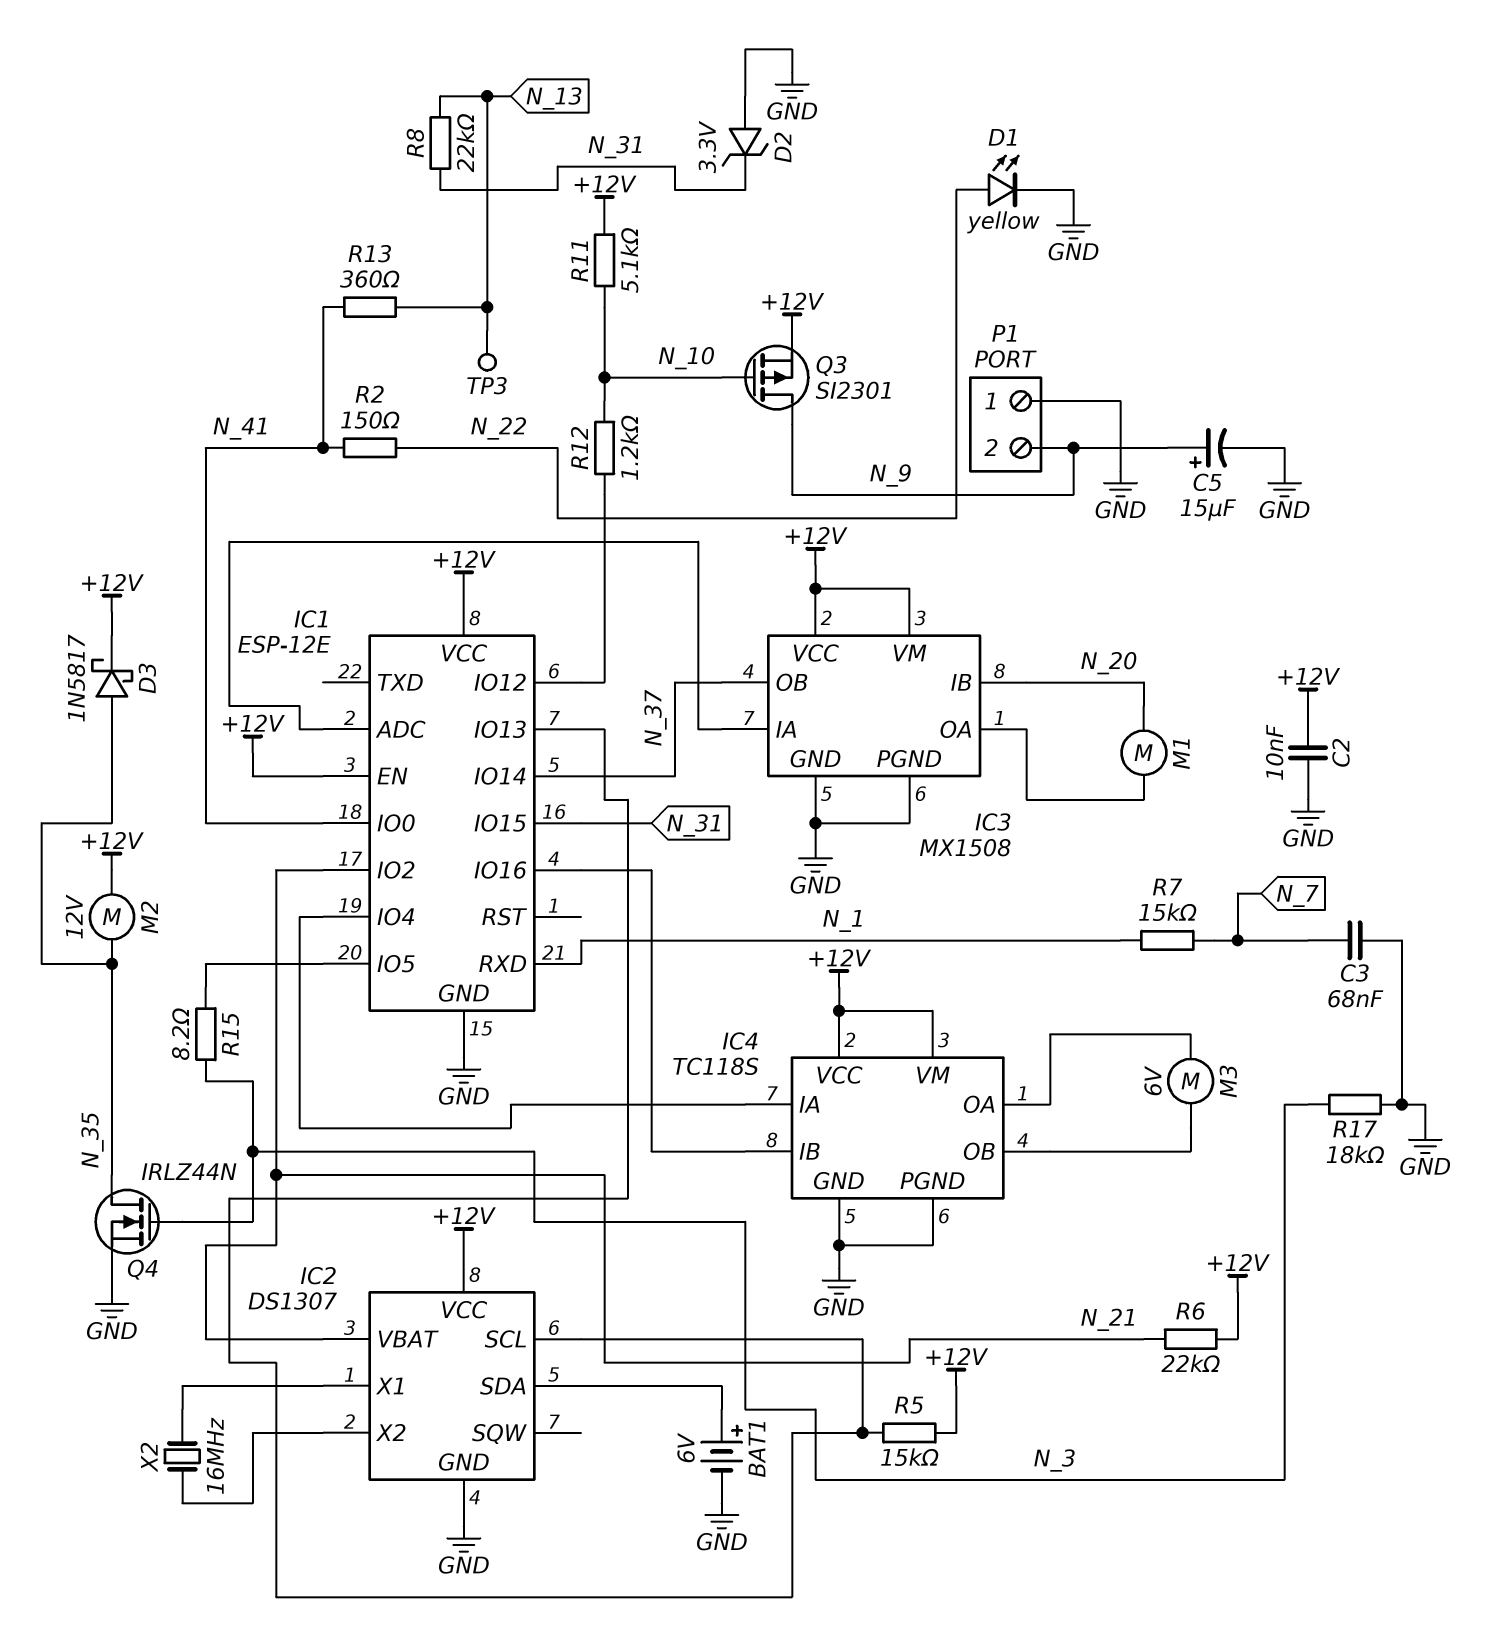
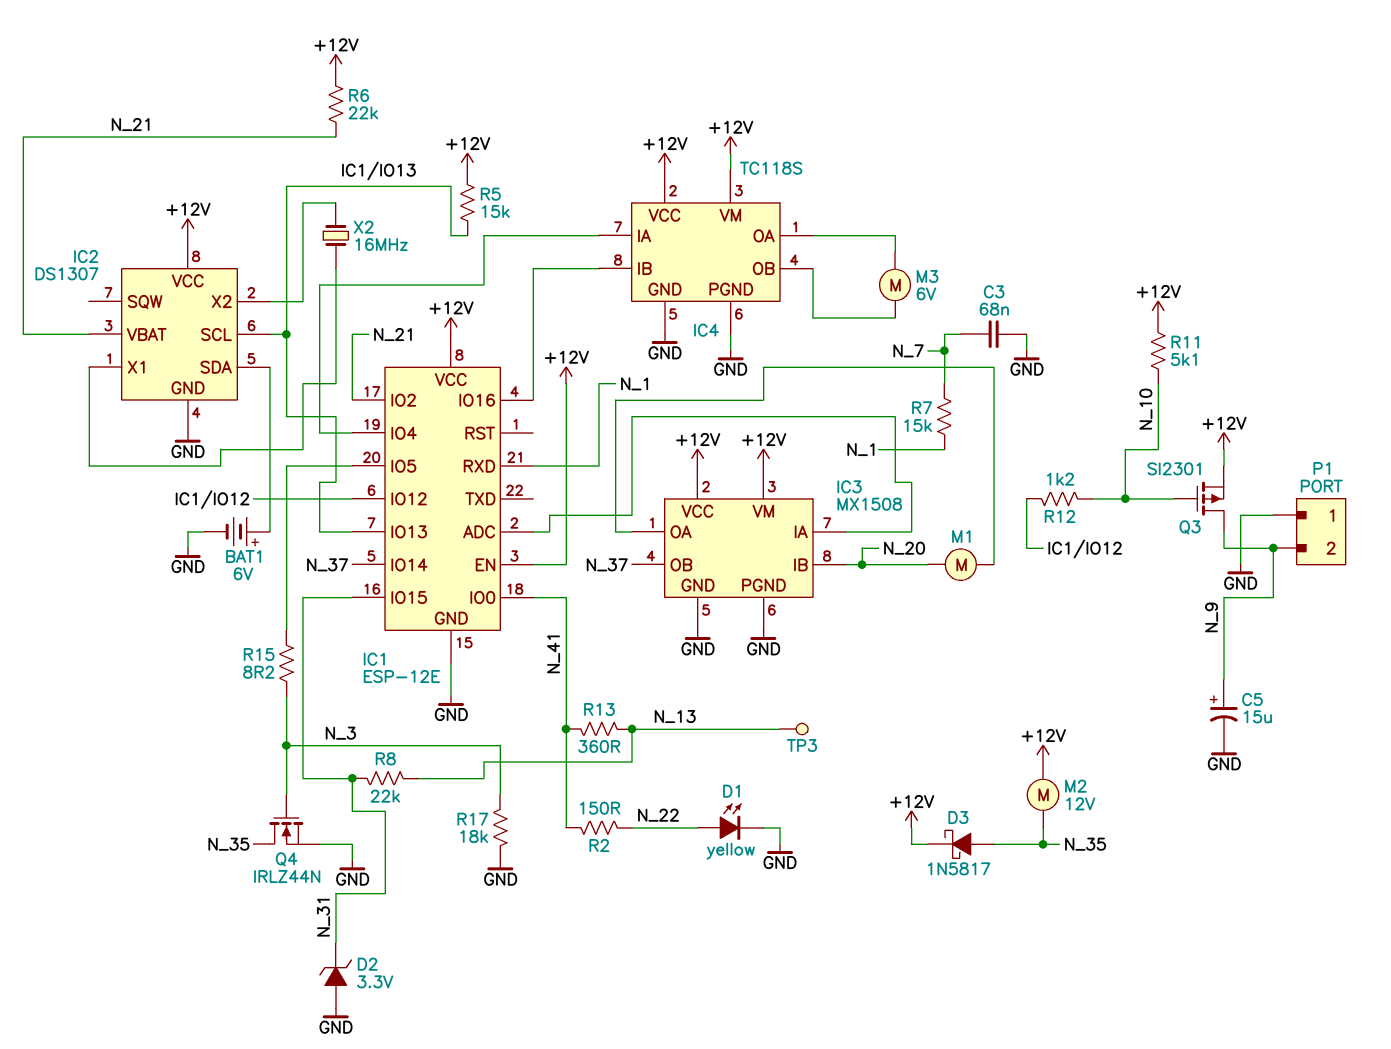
C2: 10nF (+12V, GND) -> none

